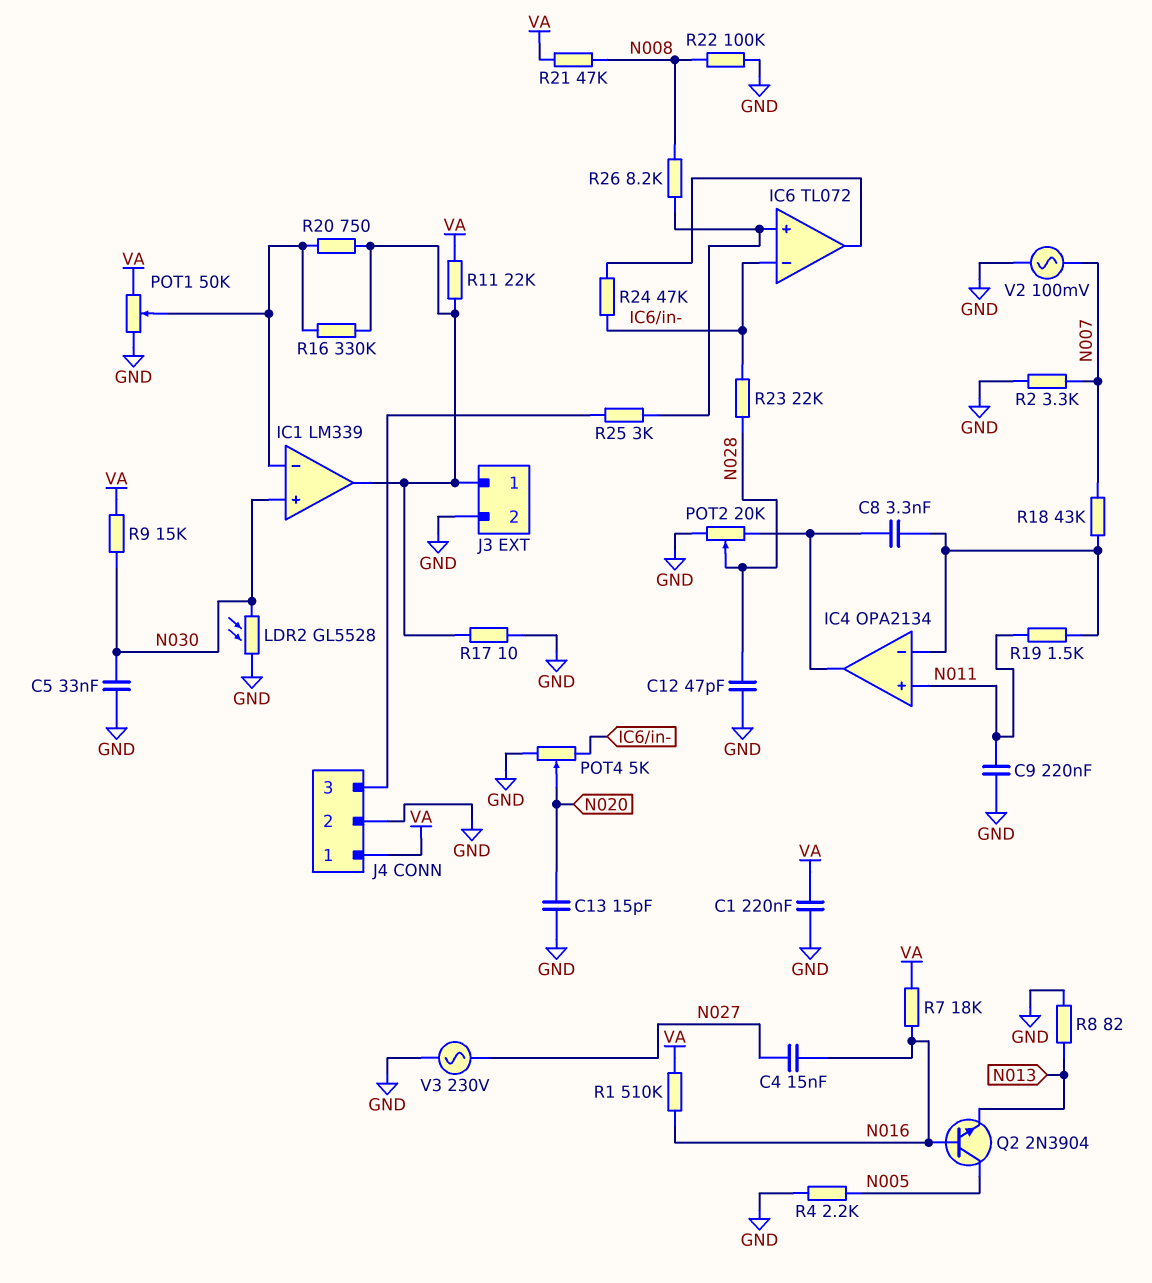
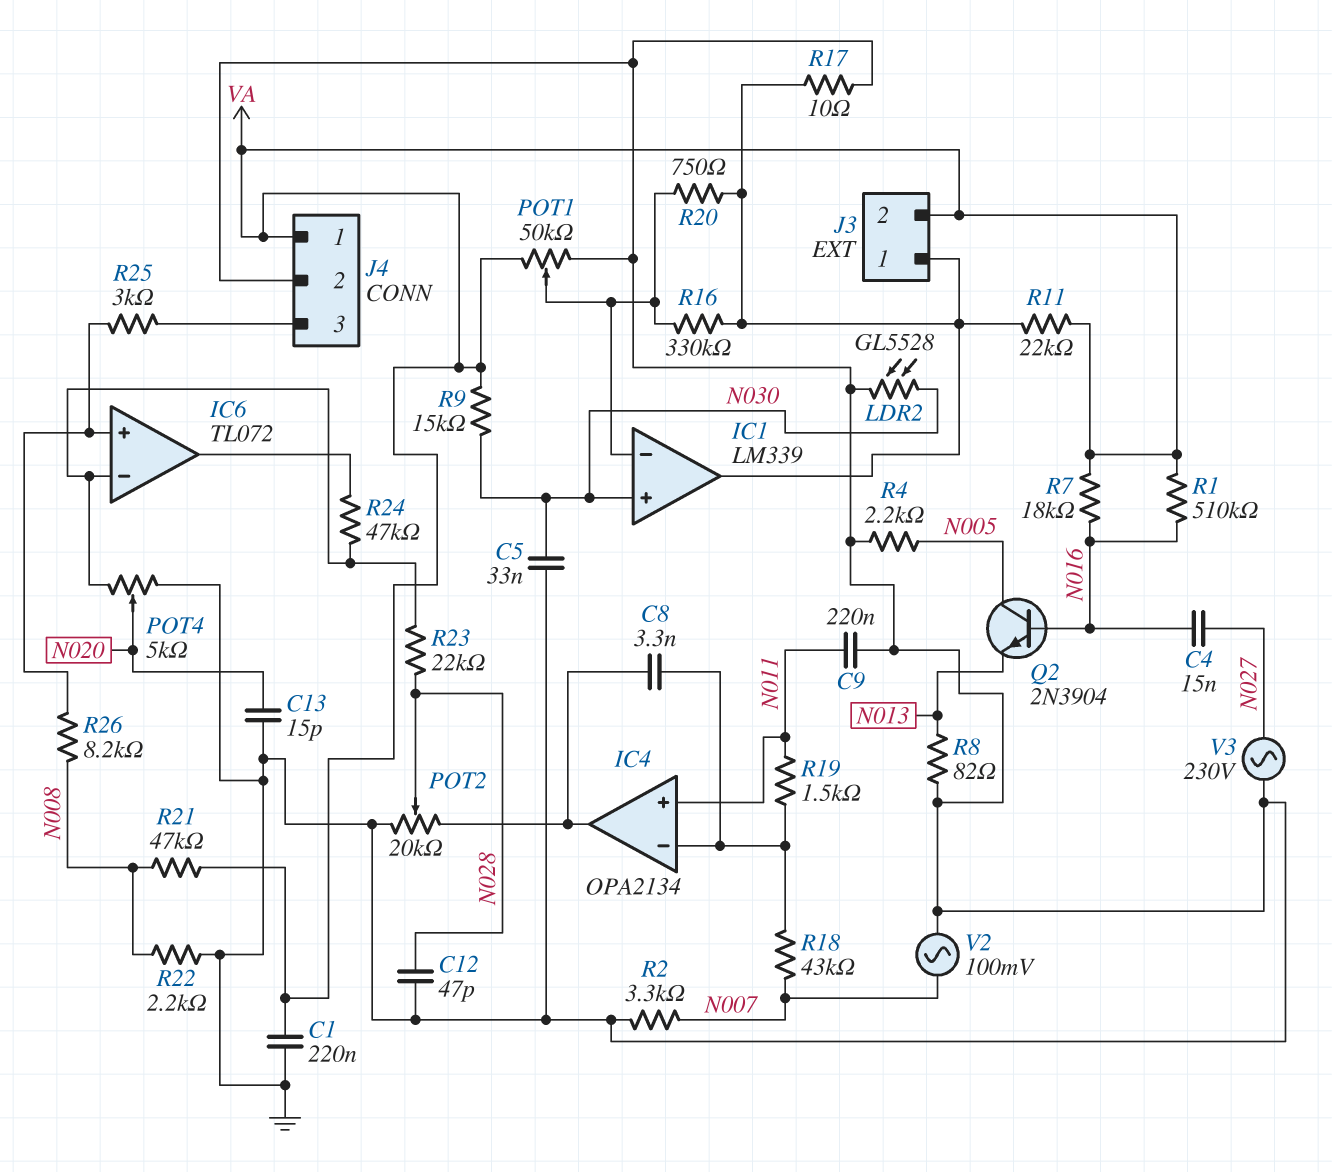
J3 pin 2: GND -> VA
R22: 100k (GND, N008) -> 2.2k (GND, N008)

